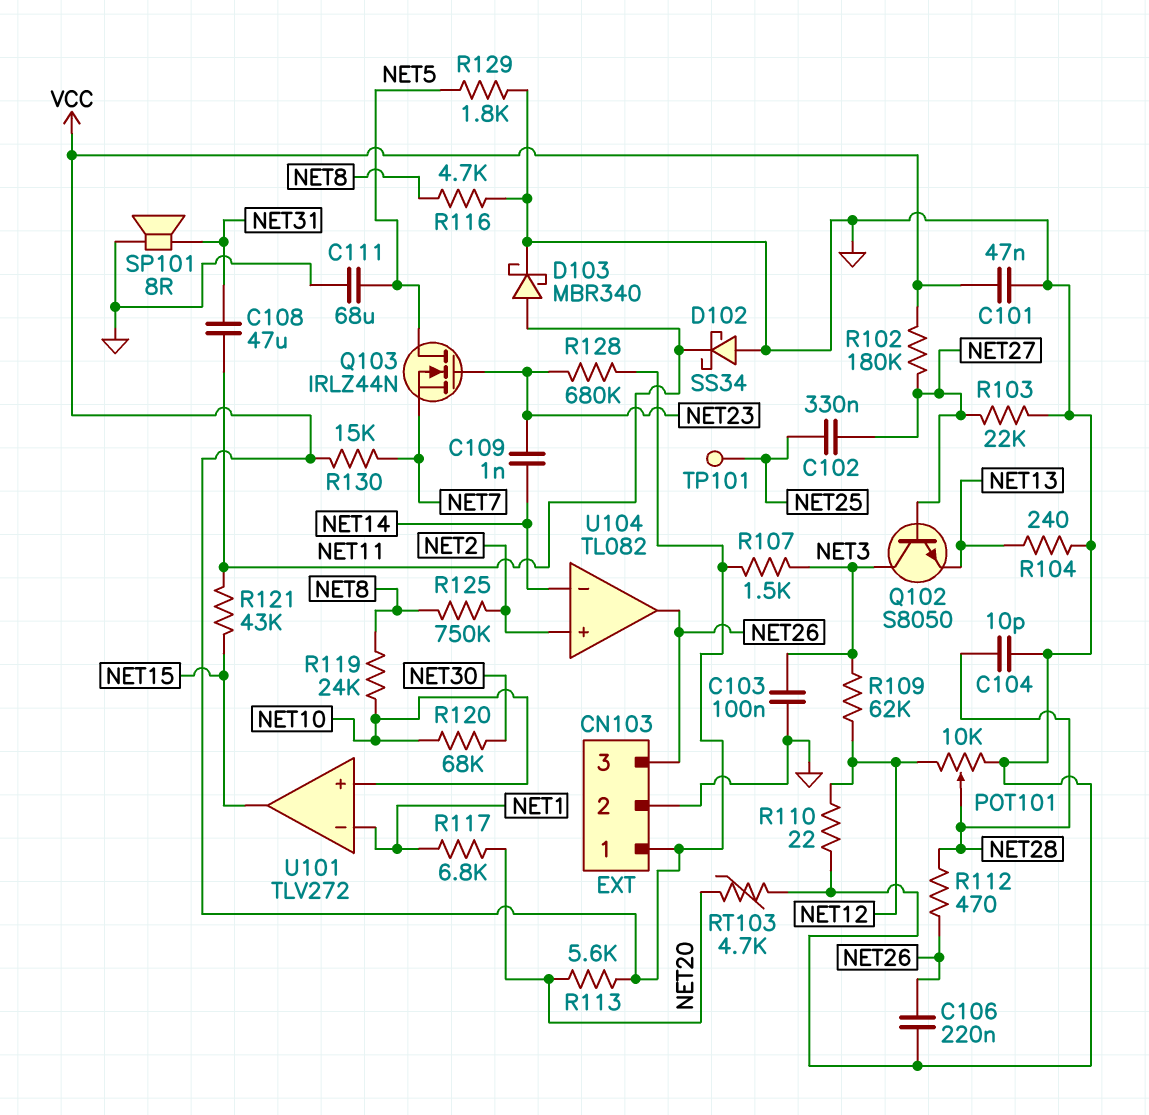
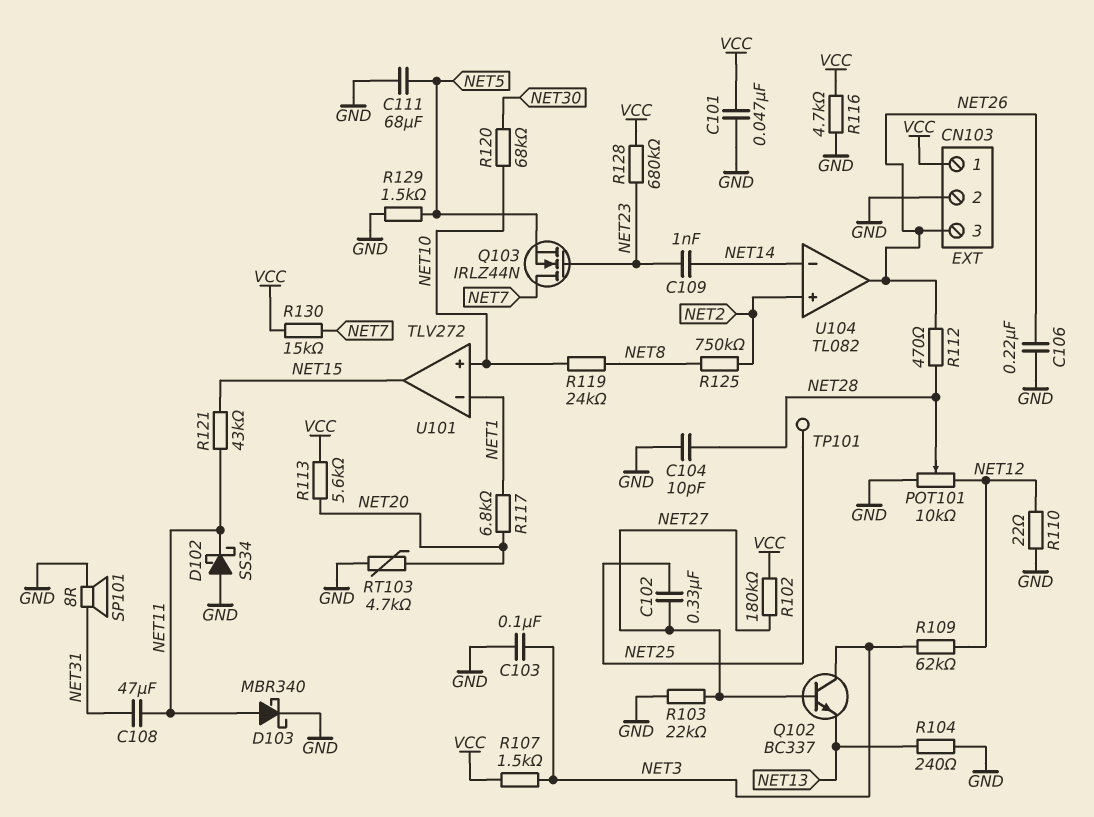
Q102: NPN S8050 (B NET27, C NET3, E NET13) -> NPN BC337 (B NET27, C NET3, E NET13)
Q103: NMOS IRLZ44N (G NET23, D NET5, S NET7) -> NMOS IRLZ44N (G NET23, D NET7, S NET5)
R116: 4.7k (GND, NET8) -> 4.7k (GND, VCC)
R129: 1.8k (GND, NET5) -> 1.5k (GND, NET5)

